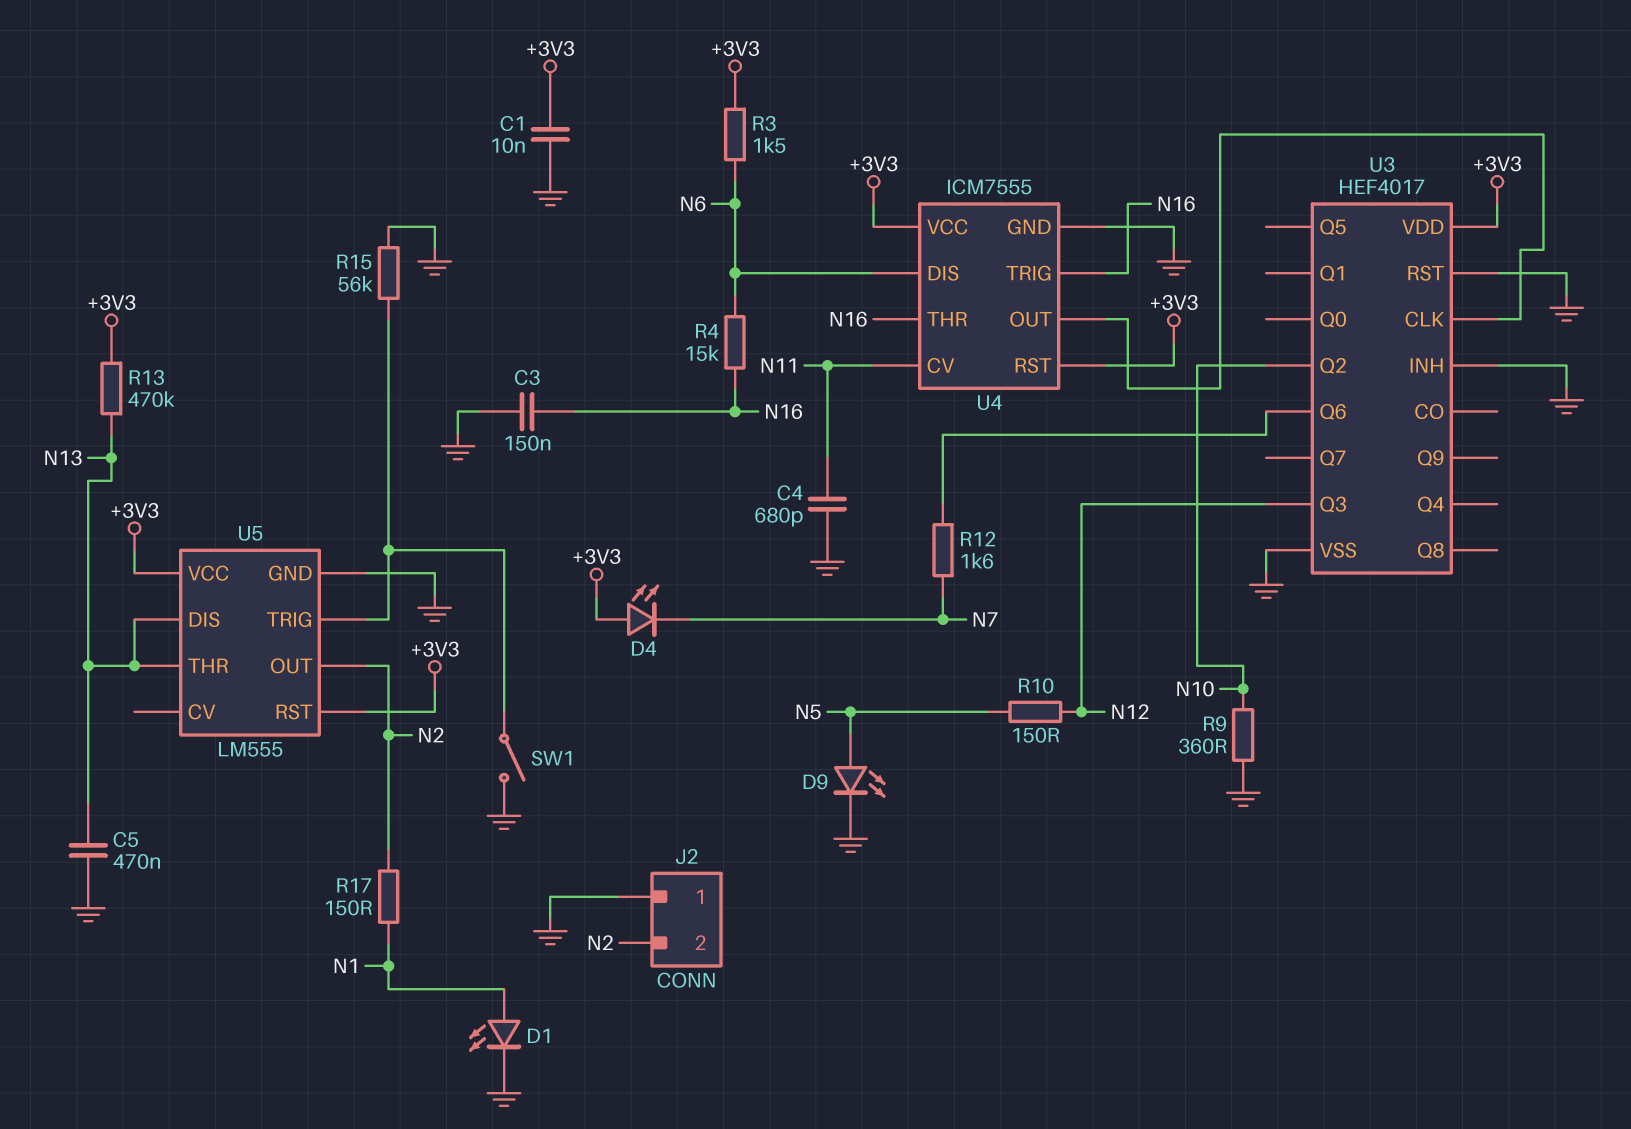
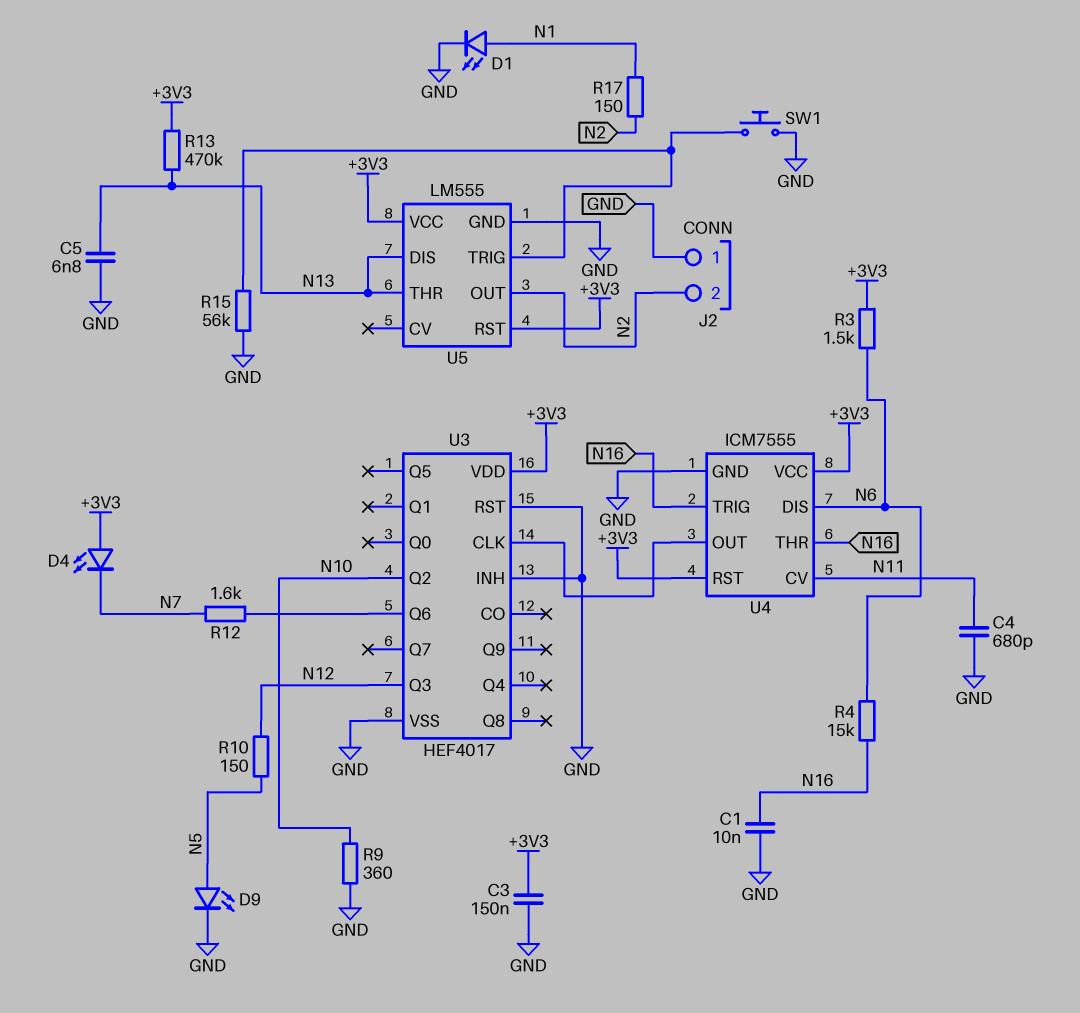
C1: 10nF (+3V3, GND) -> 10nF (GND, N16)
C3: 150nF (GND, N16) -> 150nF (+3V3, GND)
C5: 470nF (GND, N13) -> 6.8nF (GND, N13)
SW1: switch (GND, U5/TRIG) -> button (GND, U5/TRIG)

